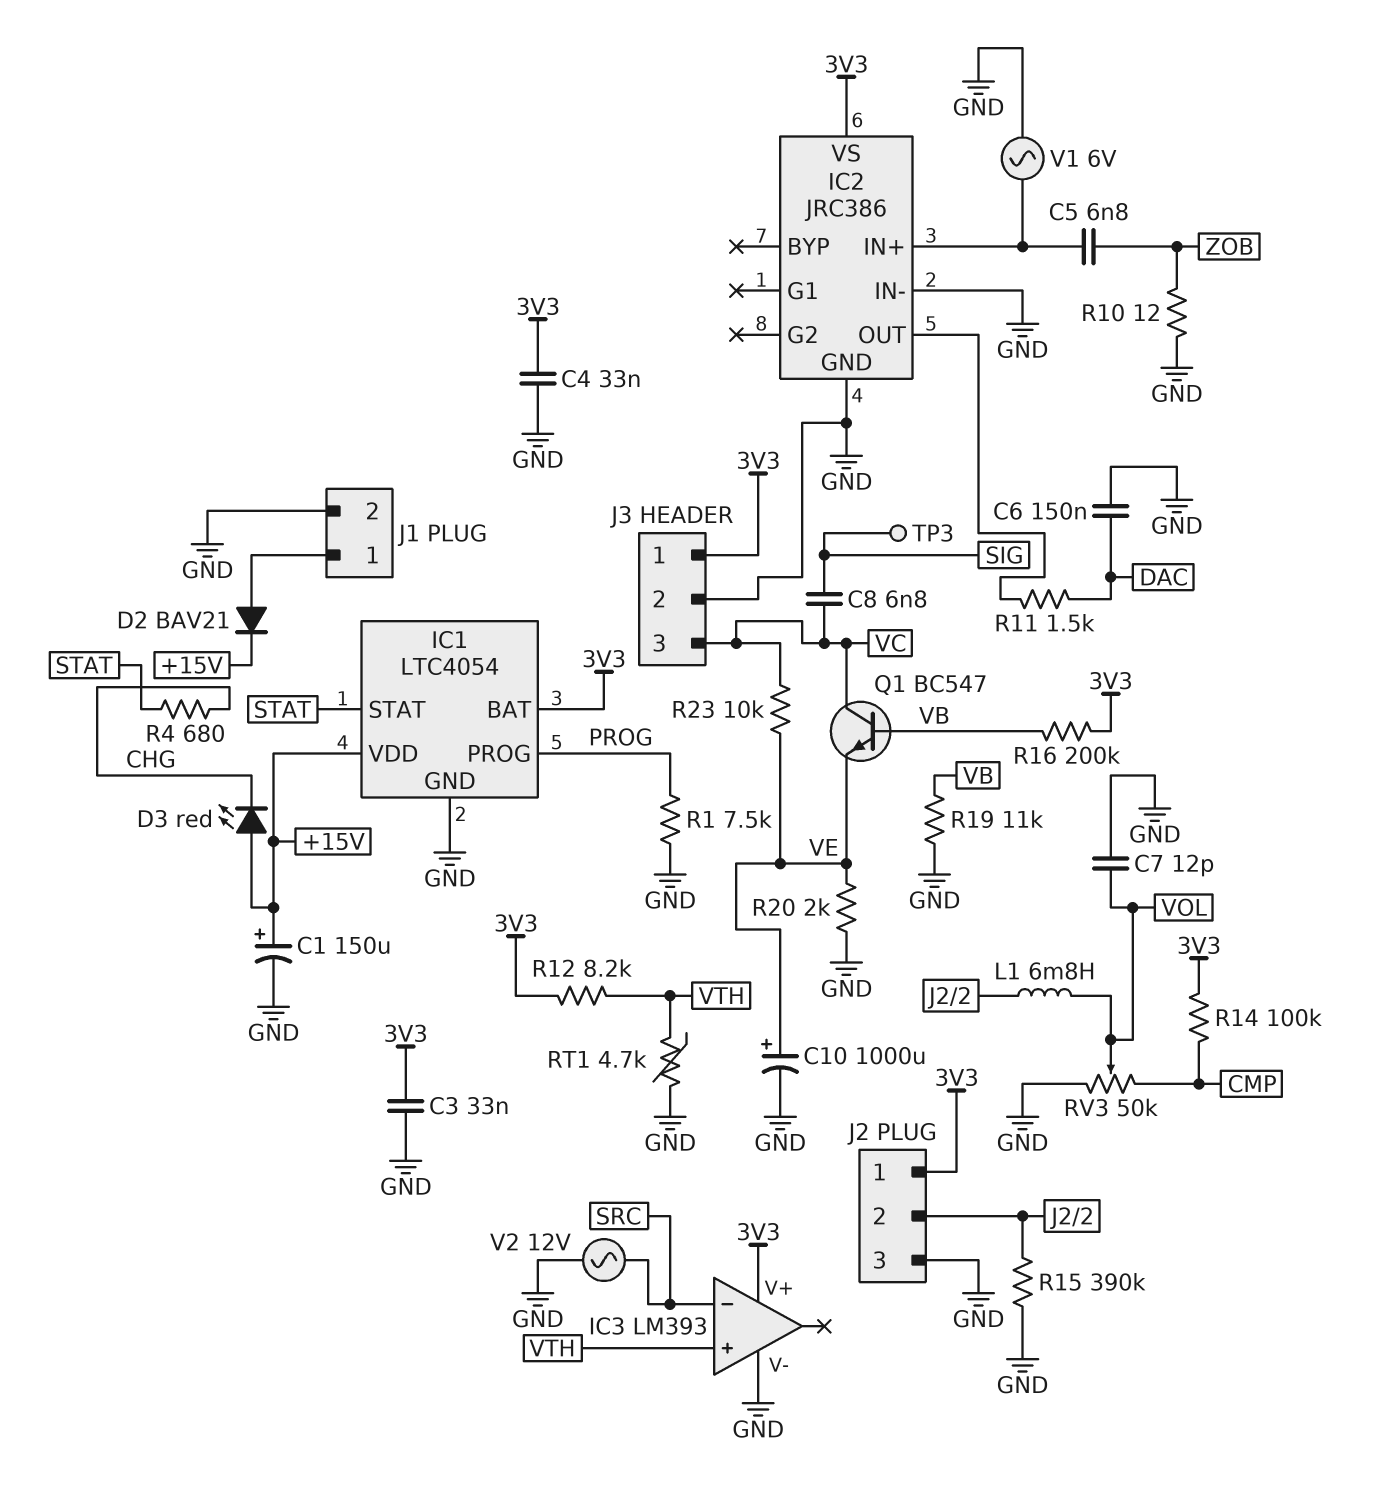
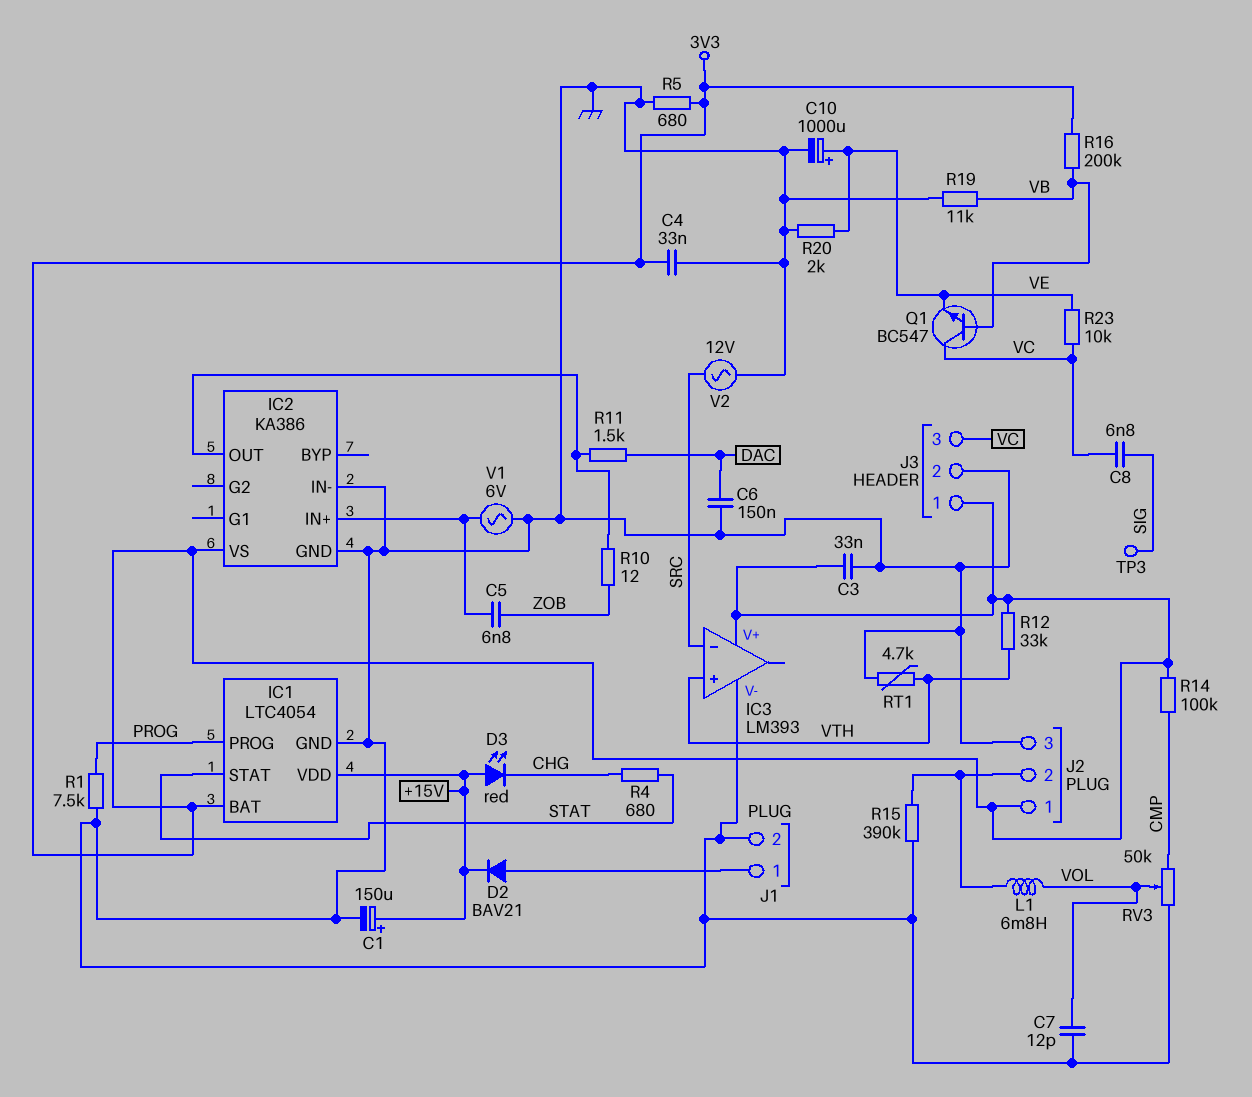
IC2: JRC386 -> KA386
R5: none -> 680 (3V3, GND)
R10: 12 (GND, ZOB) -> 12 (IC2/OUT, ZOB)
R12: 8.2k (3V3, VTH) -> 33k (3V3, VTH)

